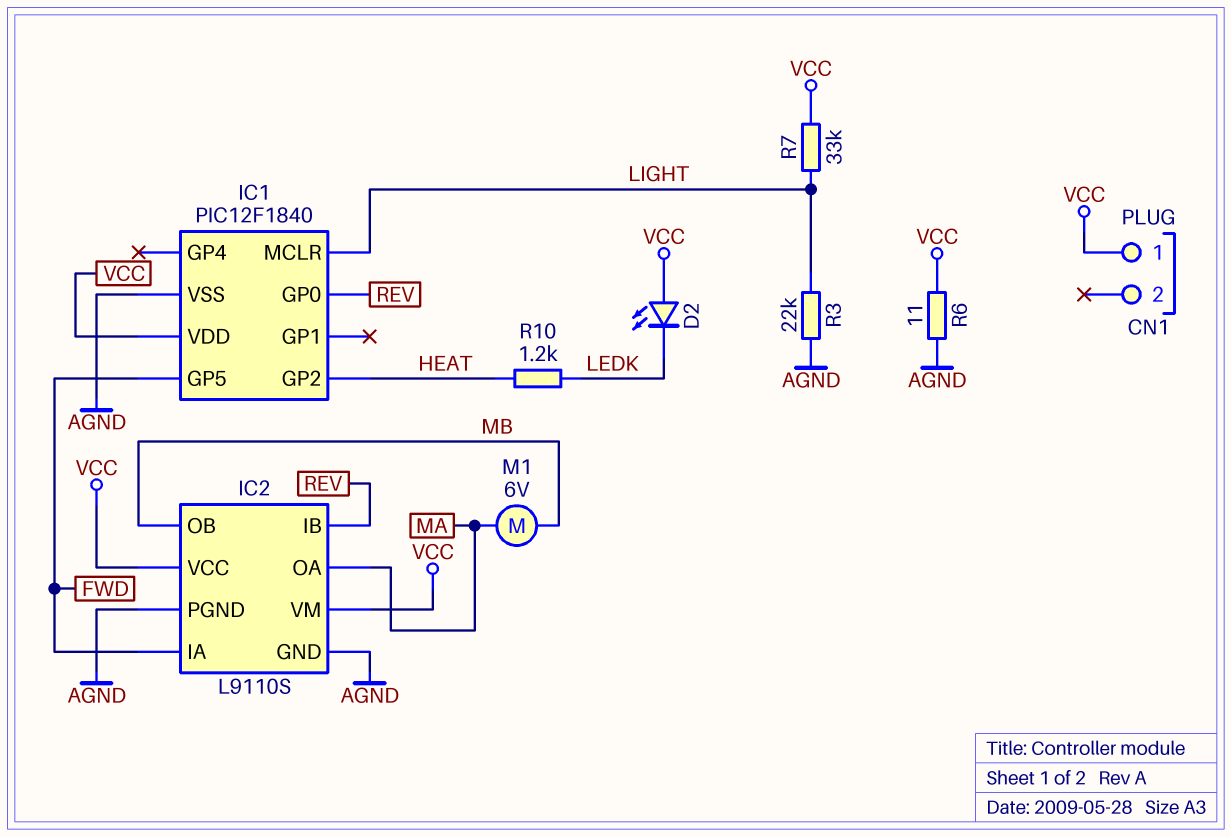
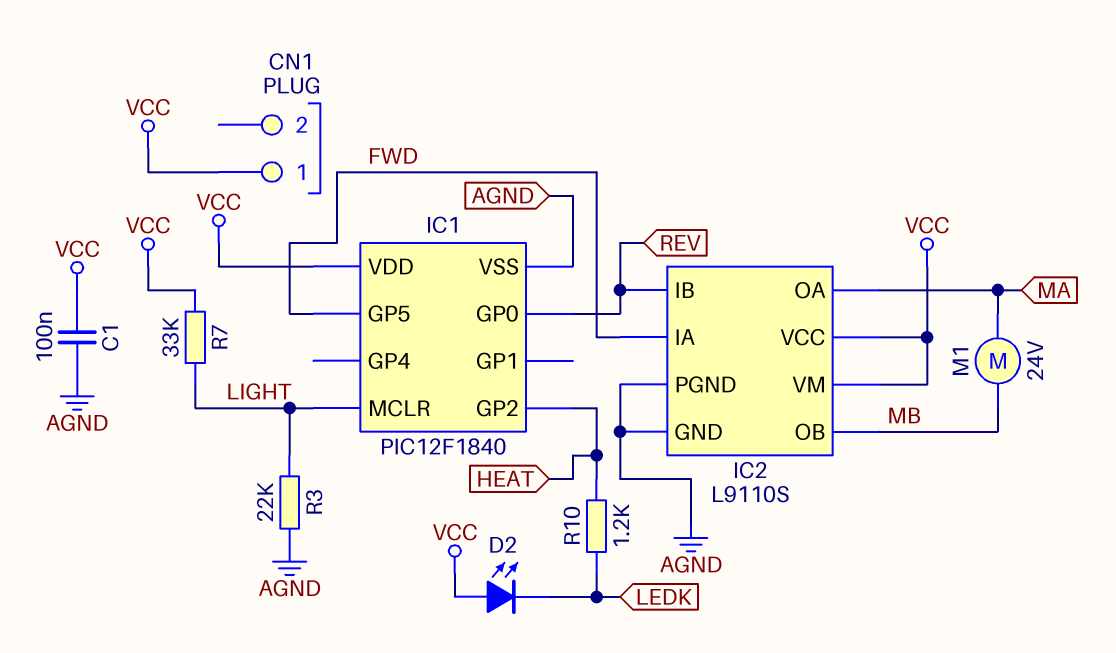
C1: none -> 100nF (AGND, VCC)
M1: motor 6V (MA, MB) -> motor 24V (MA, MB)
R6: 11 (AGND, VCC) -> none

